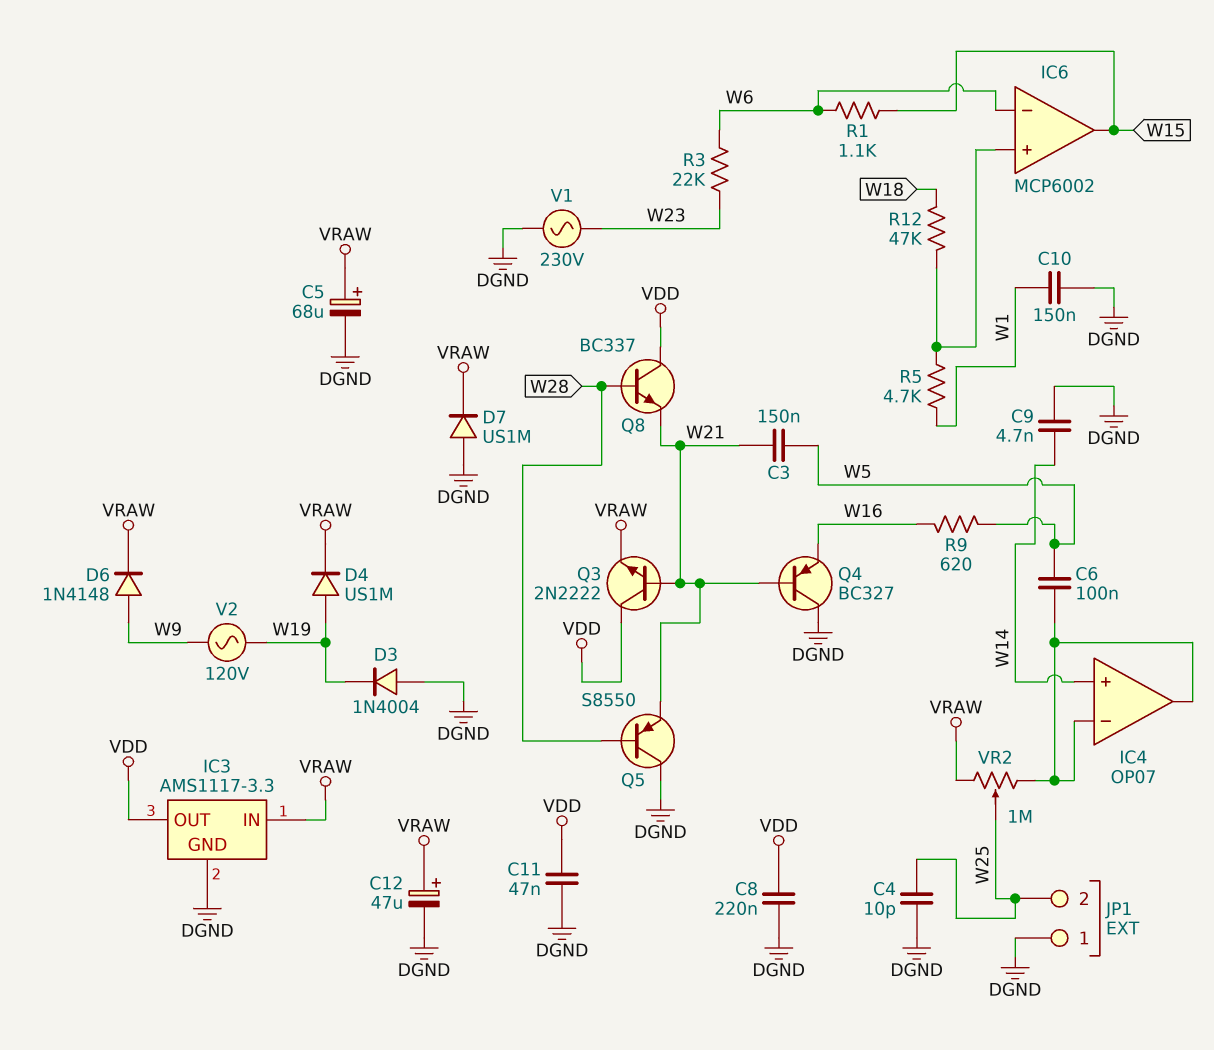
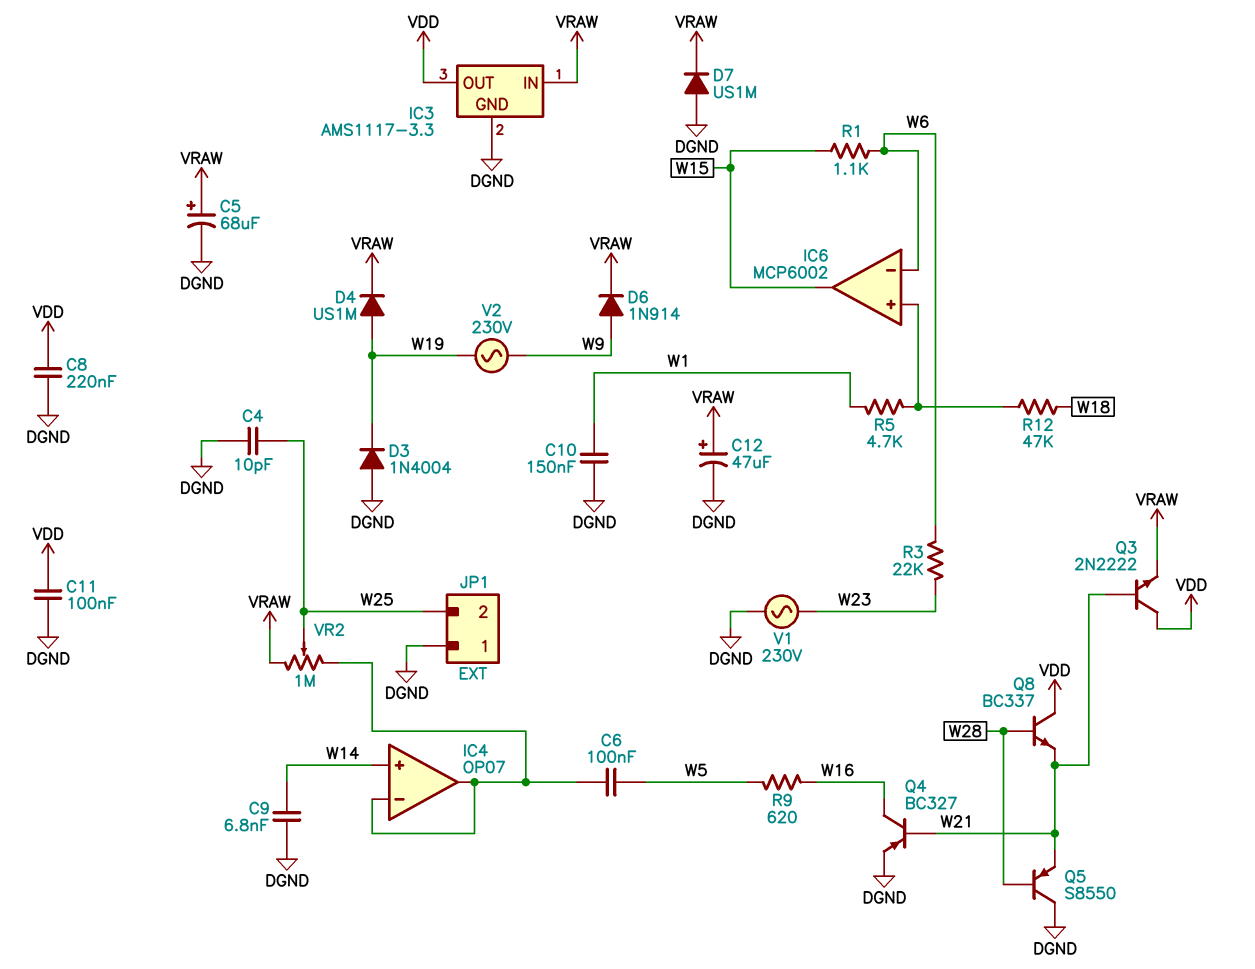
C3: 150nF (W5, W21) -> none
C9: 4.7nF (DGND, W14) -> 6.8nF (DGND, W14)
C11: 47nF (DGND, VDD) -> 100nF (DGND, VDD)
D6: diode 1N4148 (A W9, K VRAW) -> diode 1N914 (A W9, K VRAW)
Q4: PNP BC327 (B W21, C DGND, E W16) -> PNP BC327 (B W21, C W16, E DGND)
V2: AC 120V (W9, W19) -> AC 230V (W9, W19)

